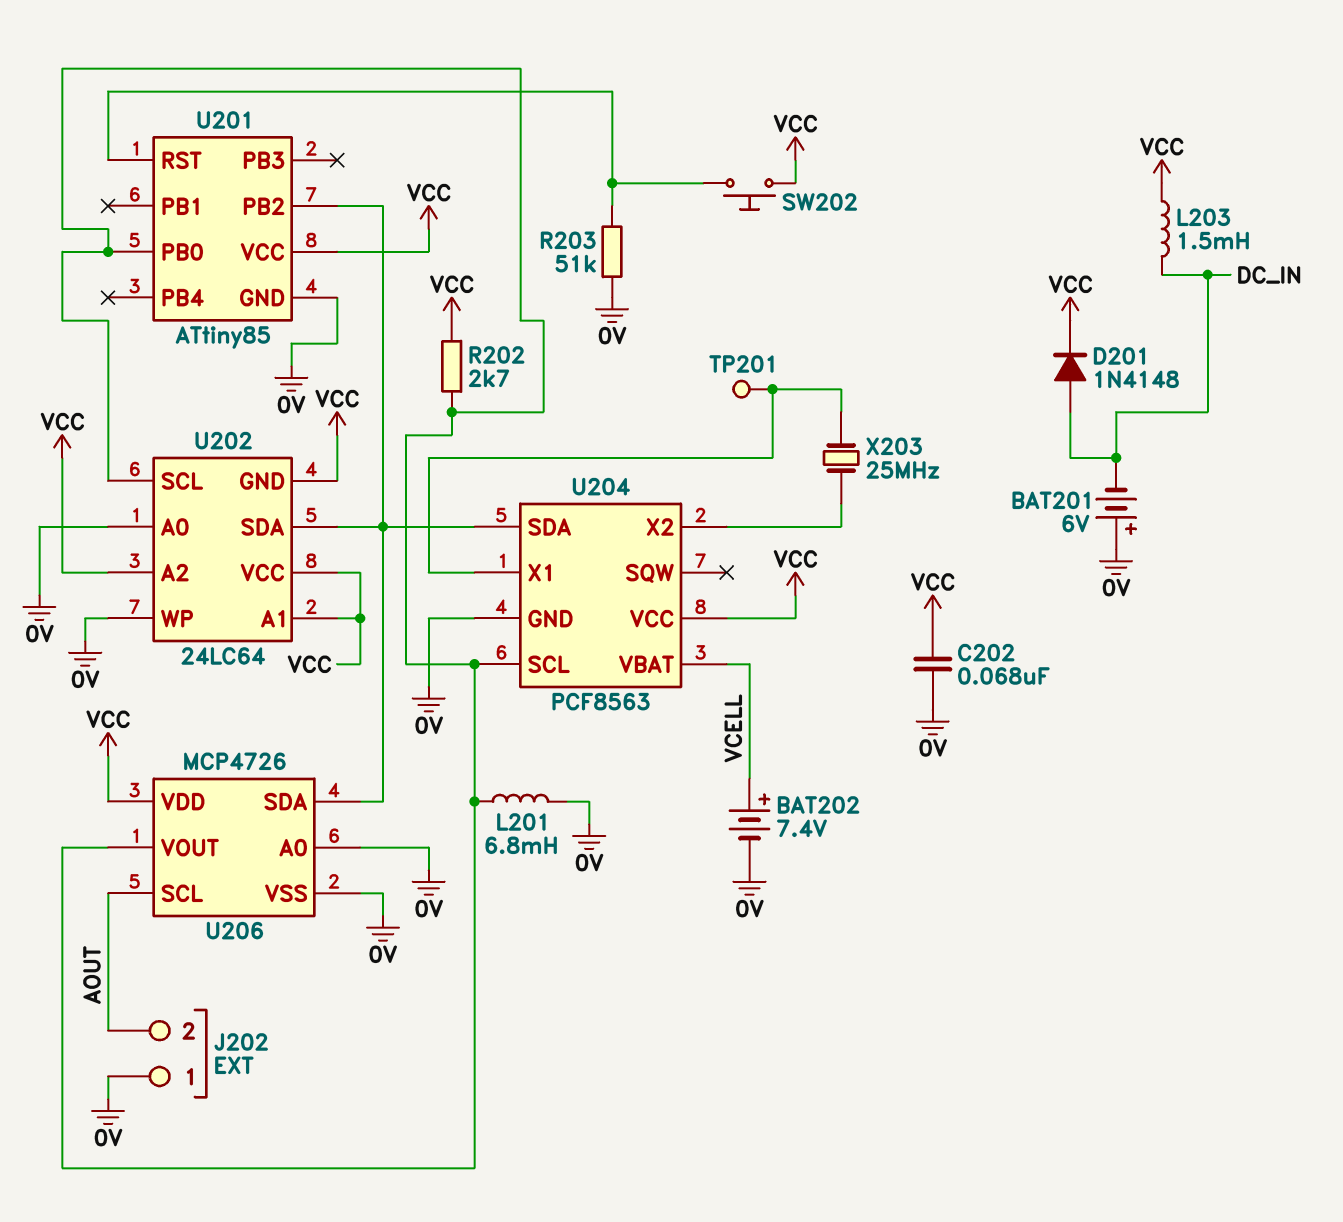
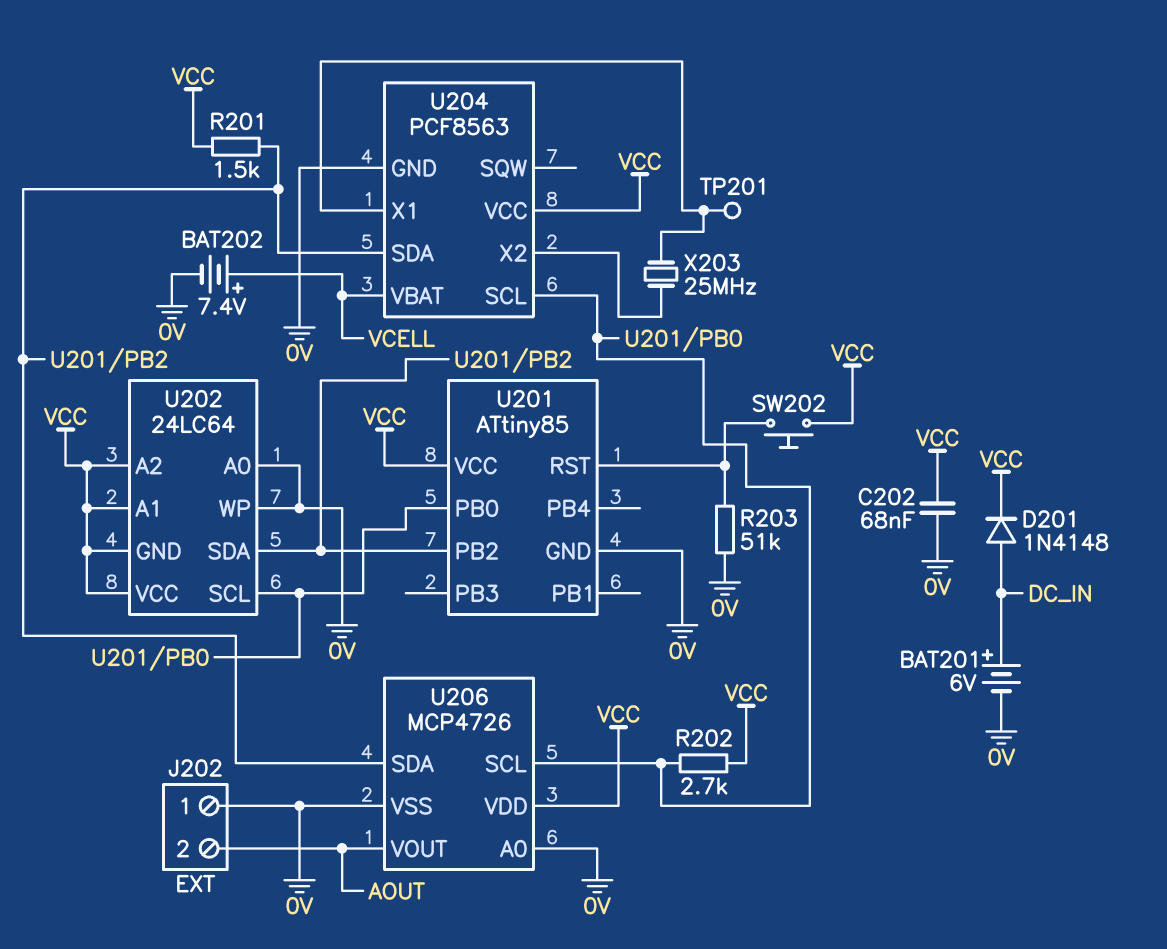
BAT201: 6V (plus 0V, minus DC_IN) -> 6V (plus DC_IN, minus 0V)
L201: 6.8mH (0V, U201/PB0) -> none
L203: 1.5mH (DC_IN, VCC) -> none
R201: none -> 1.5k (U201/PB2, VCC)
U206 pin SCL: AOUT -> U201/PB0
U206 pin VOUT: U201/PB0 -> AOUT

